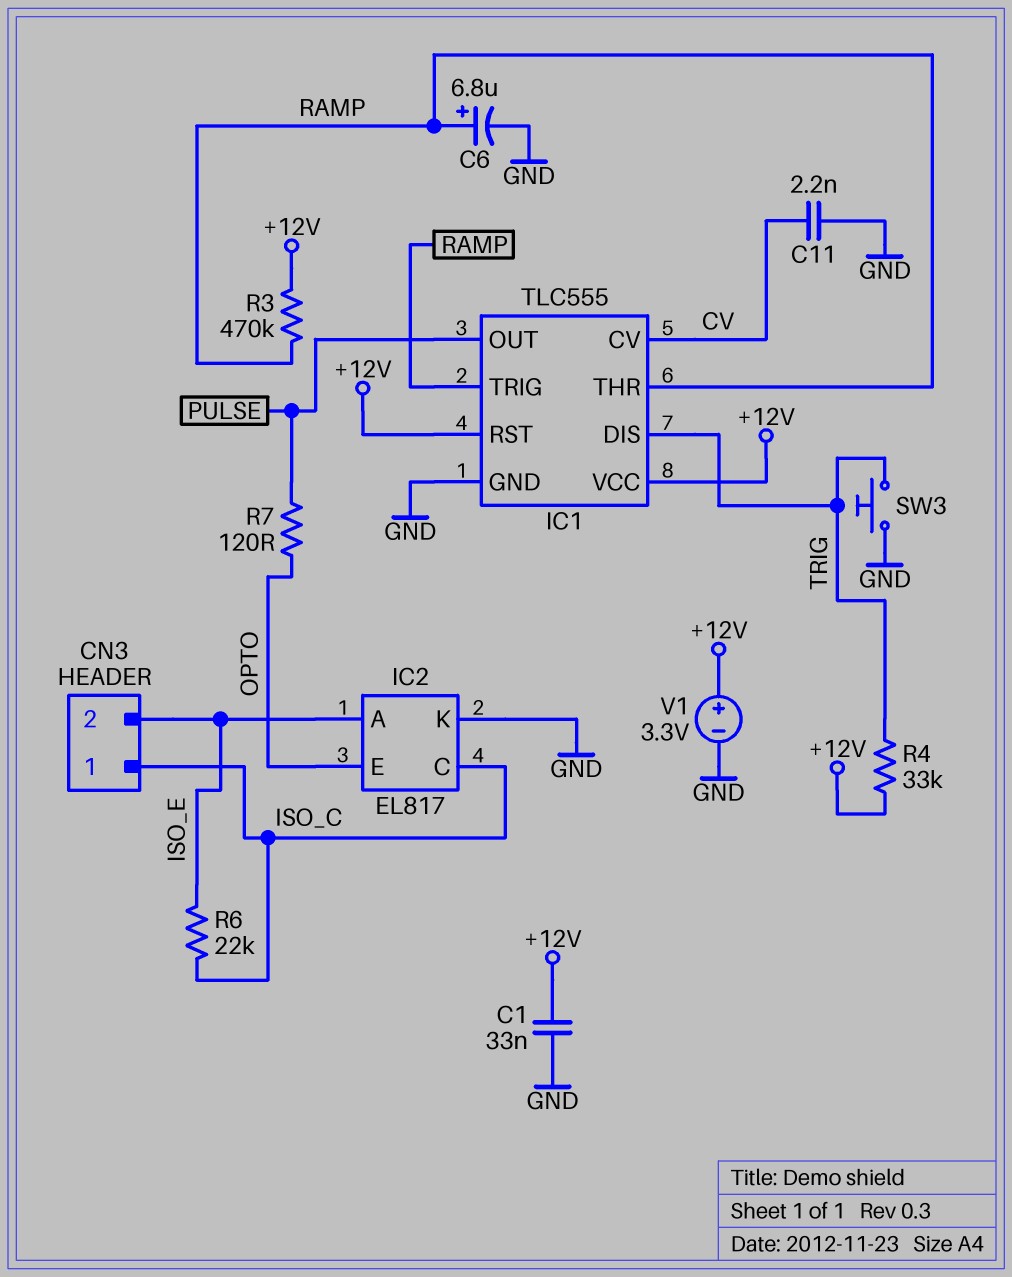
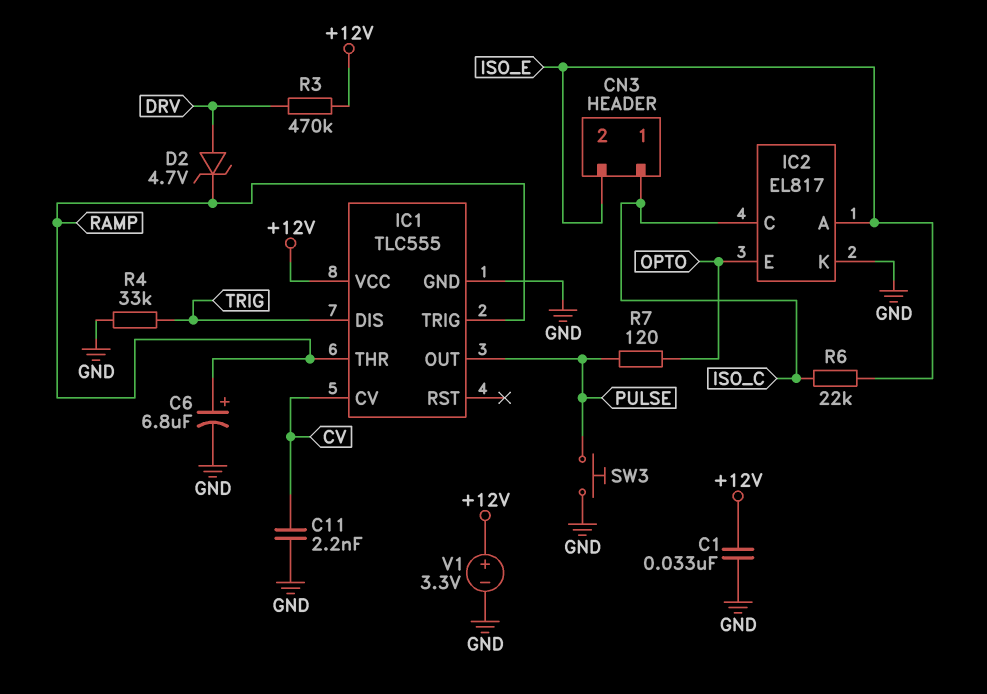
D2: none -> zener 4.7V (A DRV, K RAMP)
IC1 pin RST: +12V -> none
R3: 470k (+12V, RAMP) -> 470k (+12V, DRV)
R4: 33k (+12V, TRIG) -> 33k (GND, TRIG)
SW3: button (GND, TRIG) -> button (GND, PULSE)

